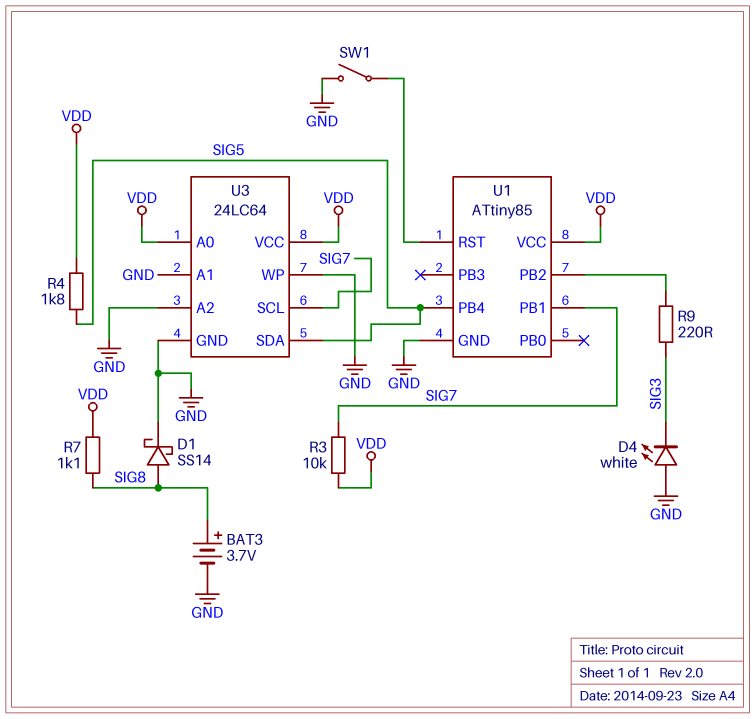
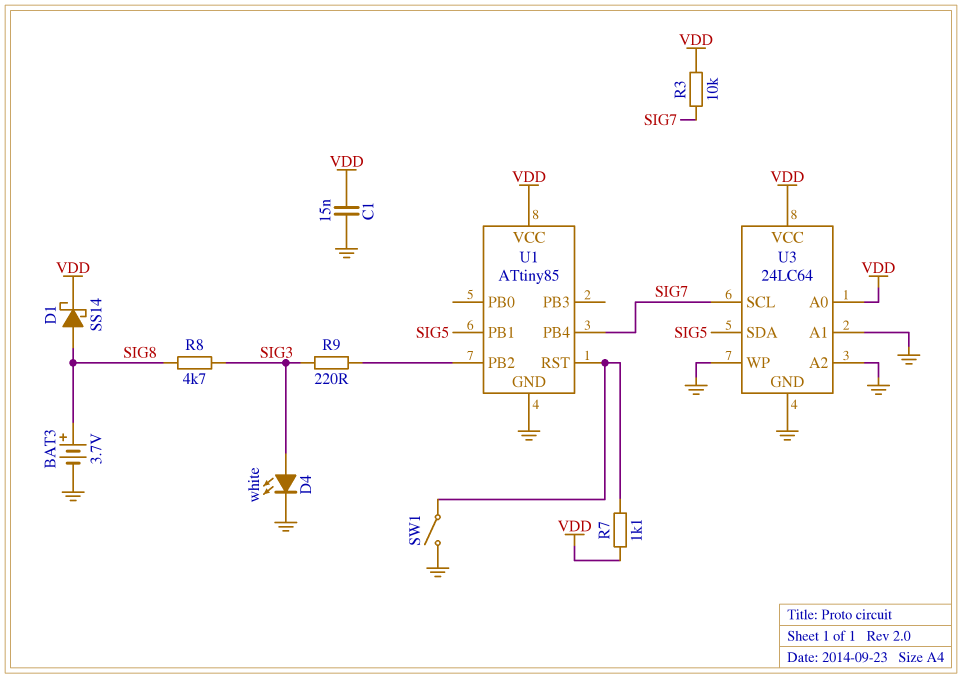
C1: none -> 15nF (GND, VDD)
D1: schottky SS14 (A SIG8, K GND) -> schottky SS14 (A SIG8, K VDD)
D4: LED white (A GND, K SIG3) -> LED white (A SIG3, K GND)
R4: 1.8k (SIG5, VDD) -> none
R7: 1.1k (SIG8, VDD) -> 1.1k (U1/RST, VDD)
R8: none -> 4.7k (SIG3, SIG8)
U1 pin PB1: SIG7 -> SIG5
U1 pin PB4: SIG5 -> SIG7

